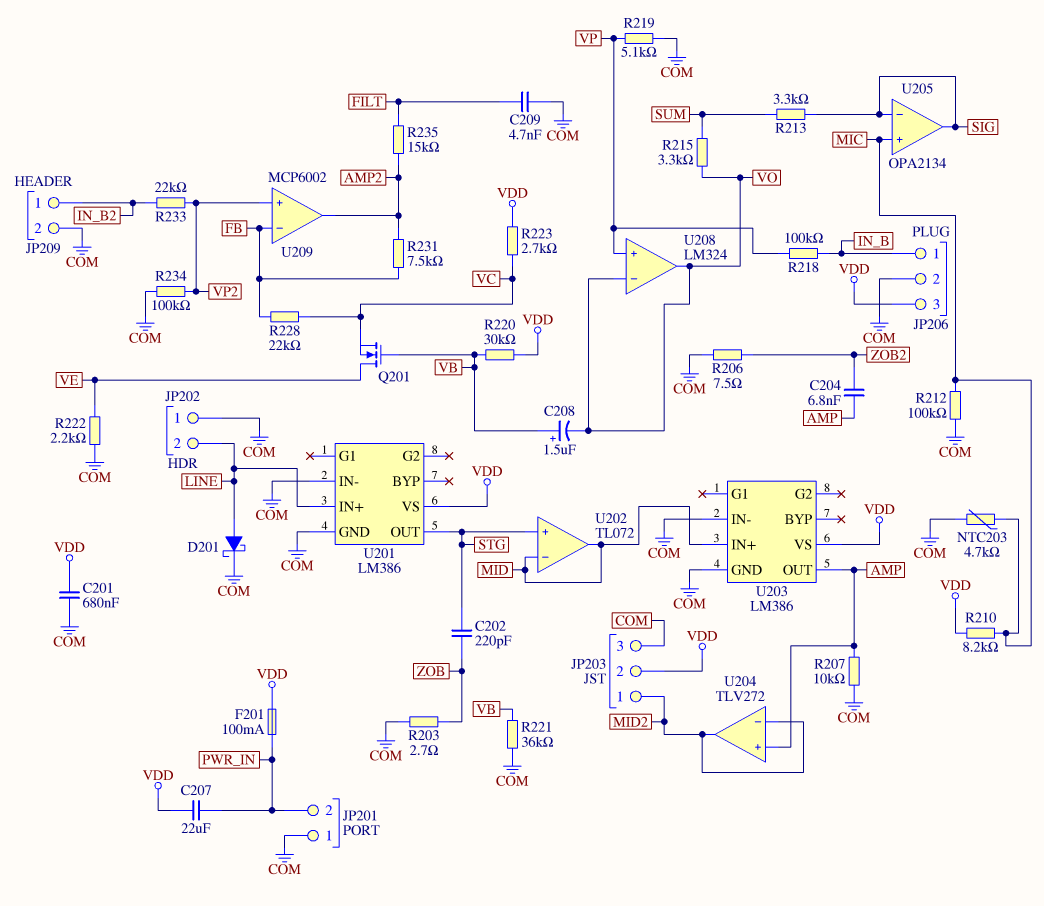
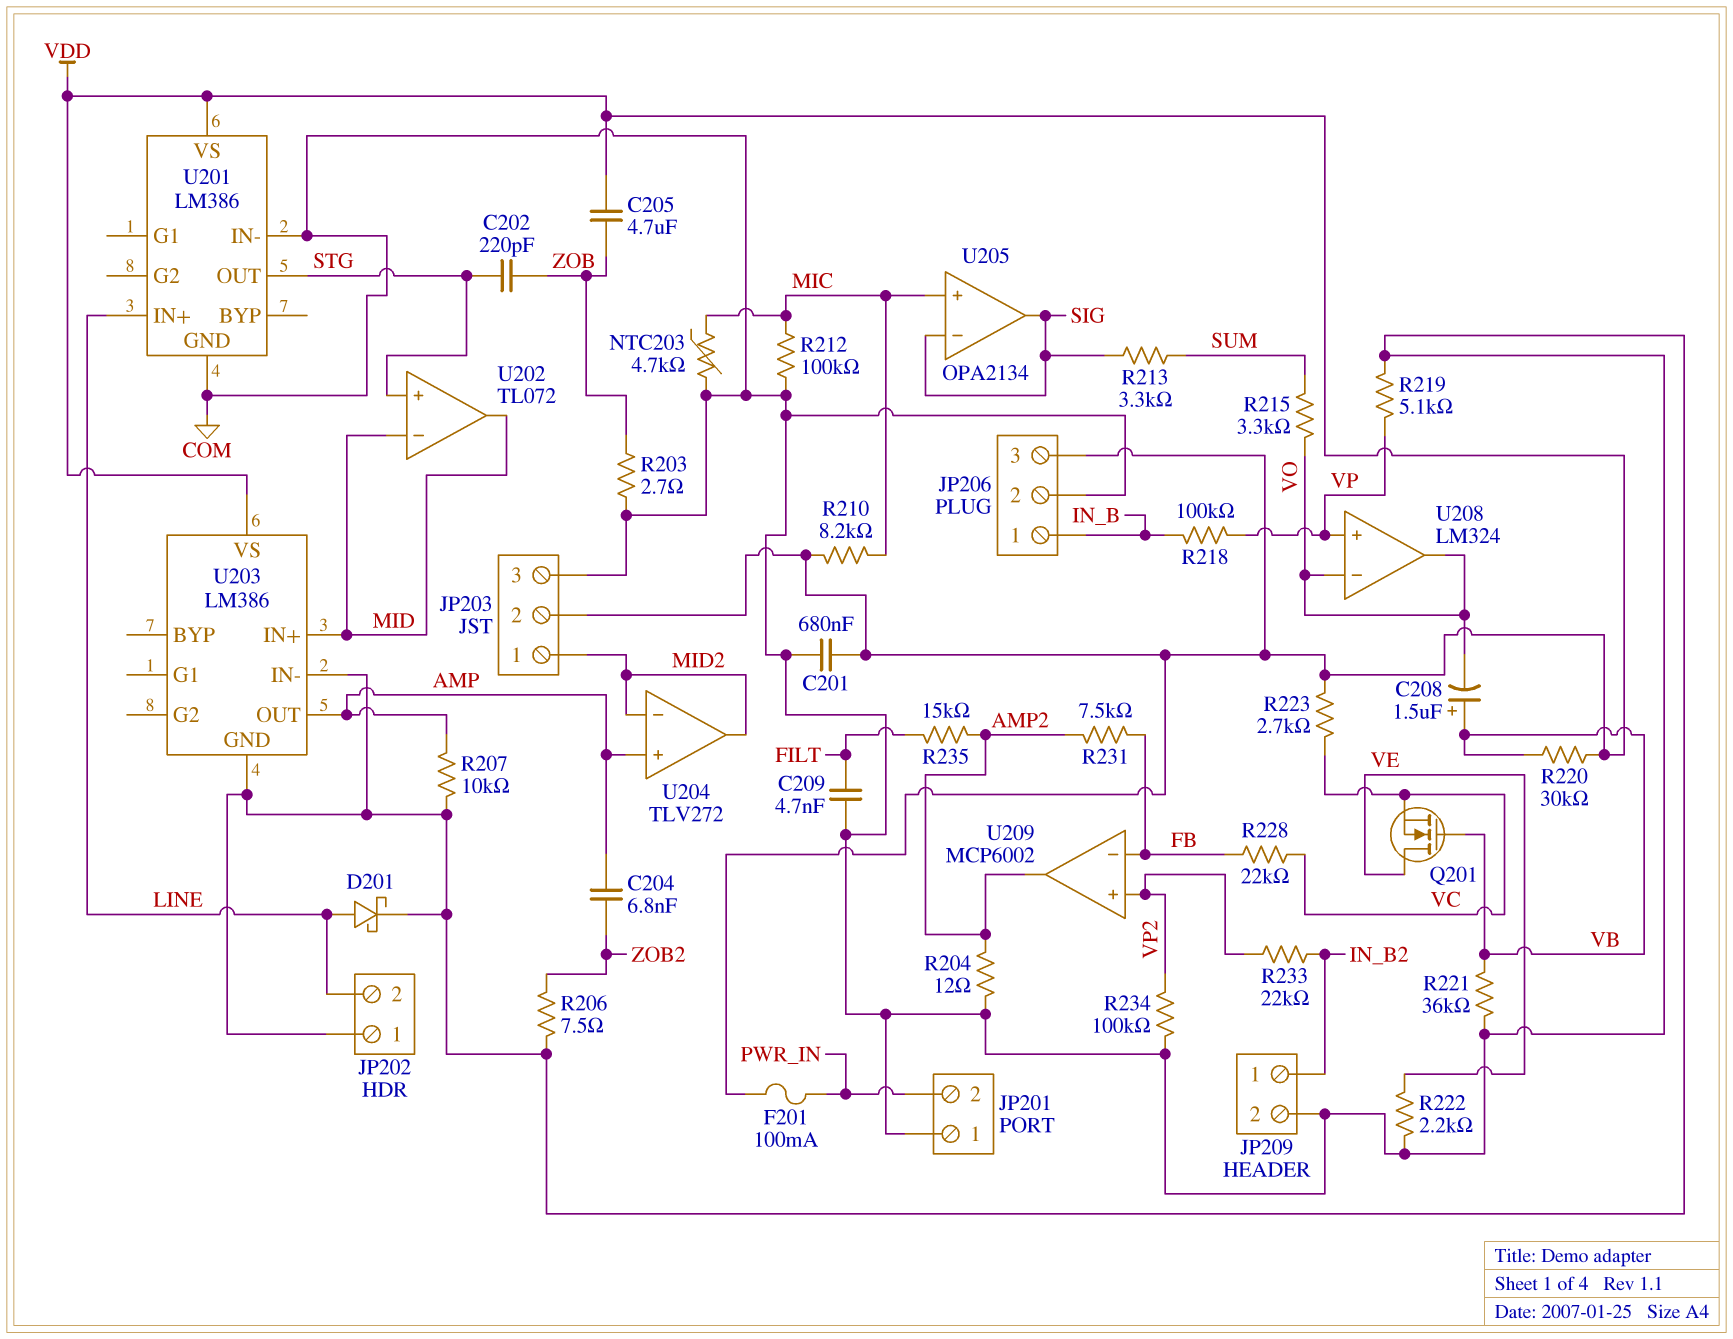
C205: none -> 4.7uF (VDD, ZOB)
C207: 22uF (PWR_IN, VDD) -> none
R204: none -> 12 (AMP2, COM)

